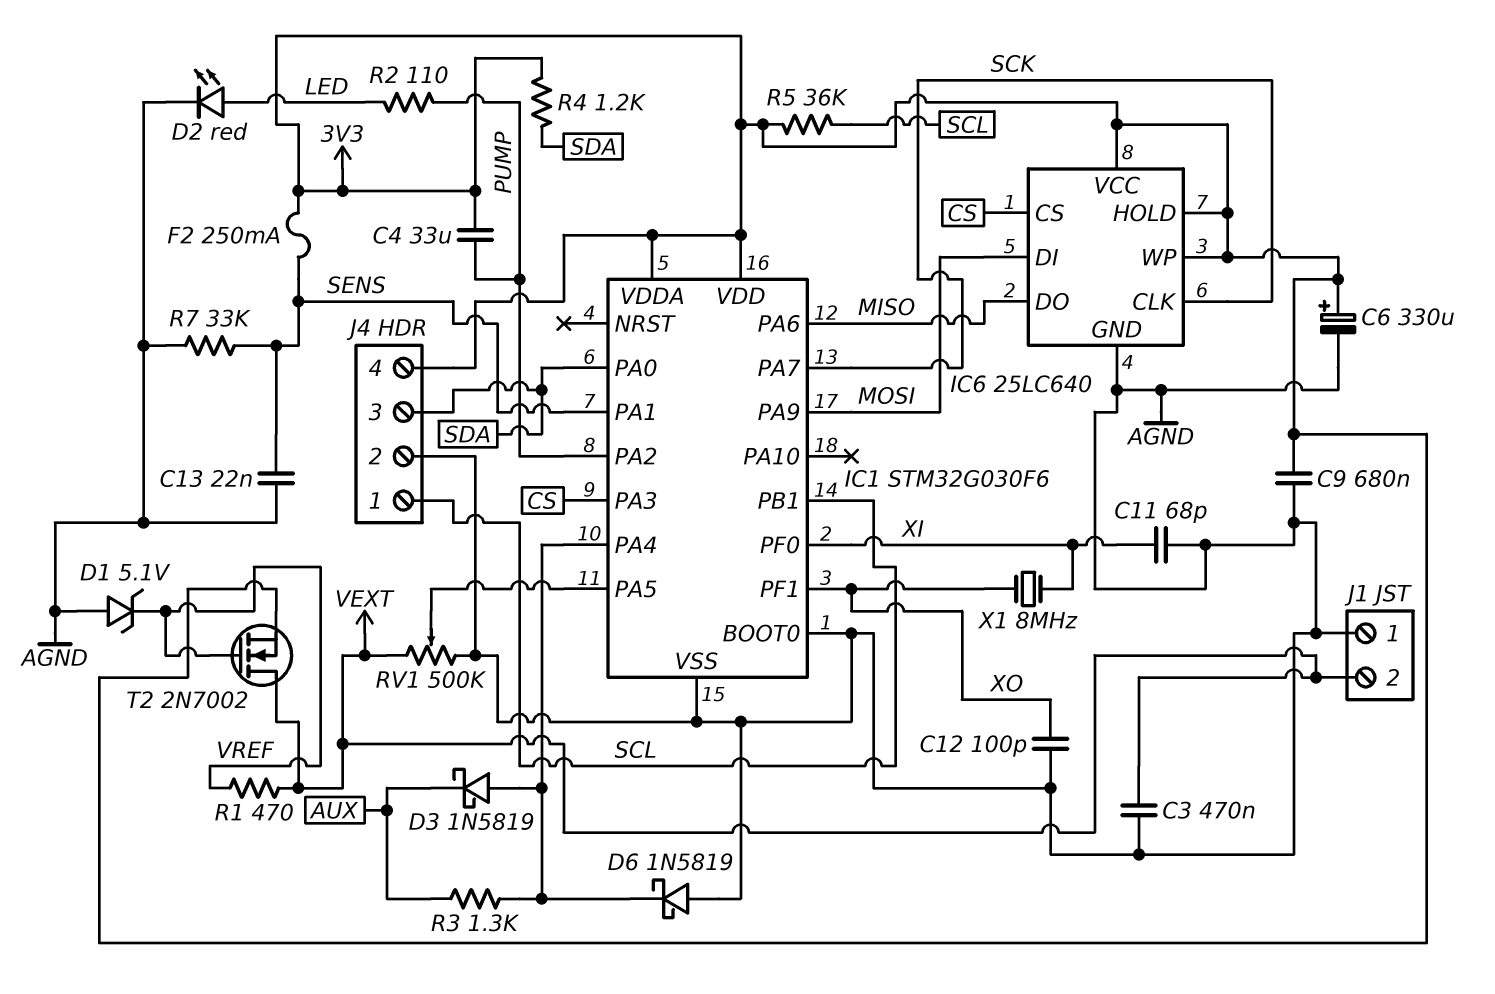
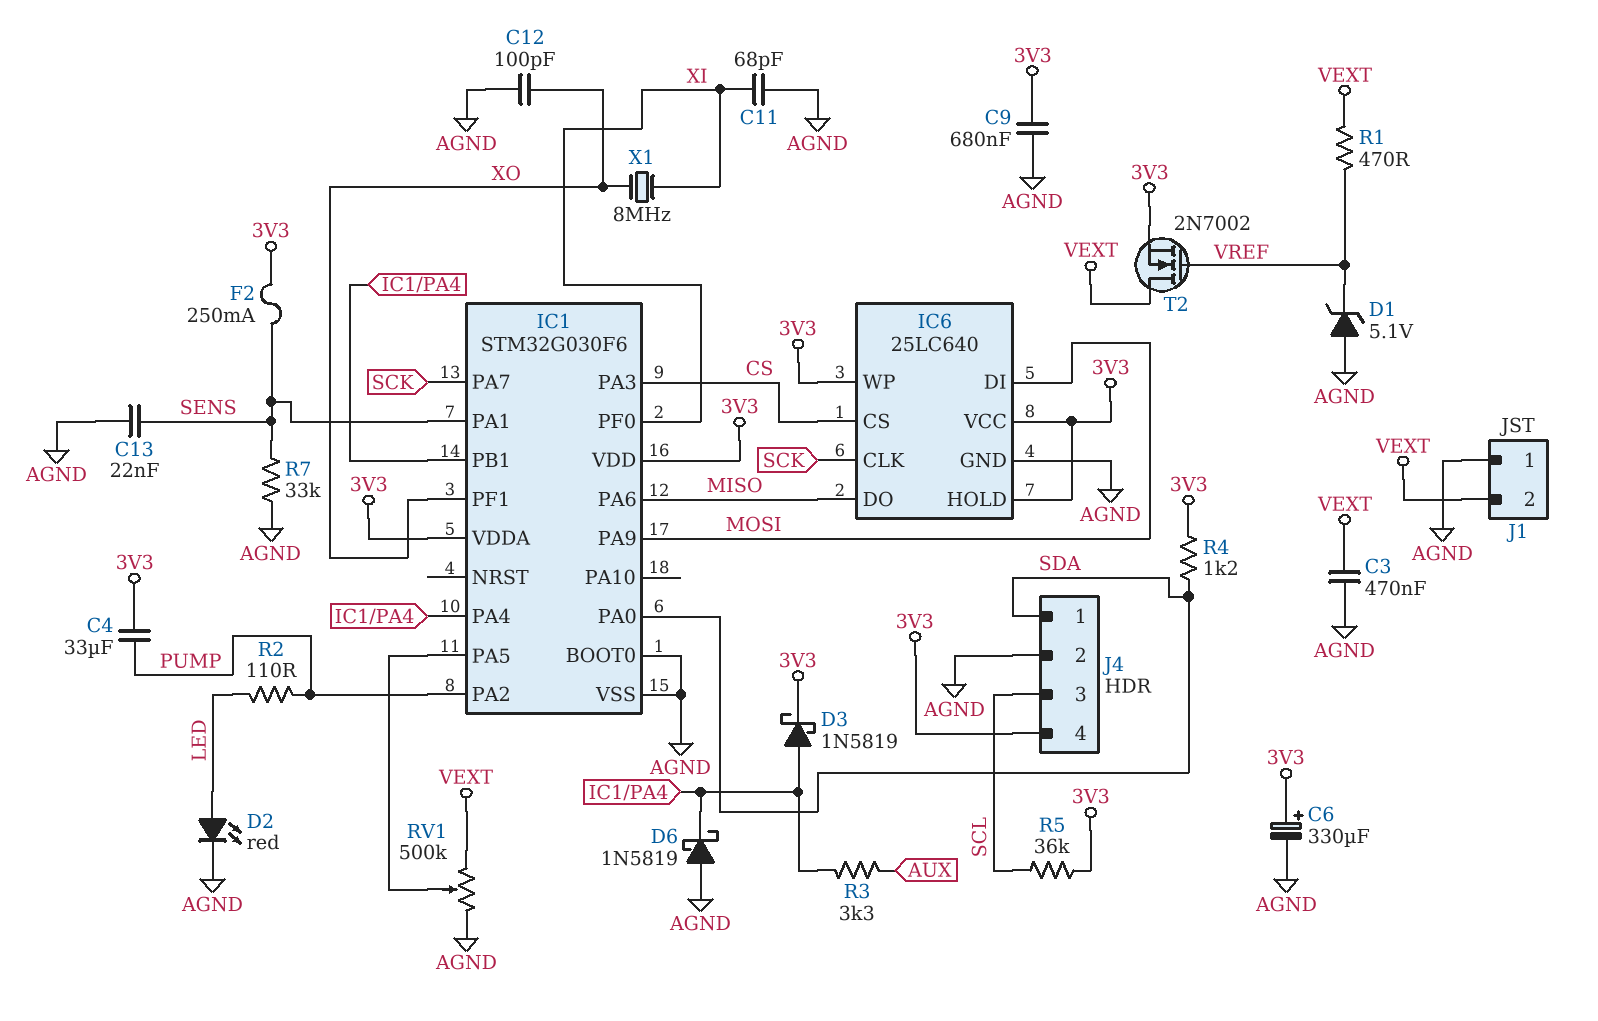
D3: schottky 1N5819 (A IC1/PA4, K AUX) -> schottky 1N5819 (A IC1/PA4, K 3V3)
IC1 pin PB1: SCL -> IC1/PA4
J4 pin 1: SCL -> SDA
J4 pin 3: SDA -> SCL
R3: 1.3k (AUX, IC1/PA4) -> 3.3k (AUX, IC1/PA4)

